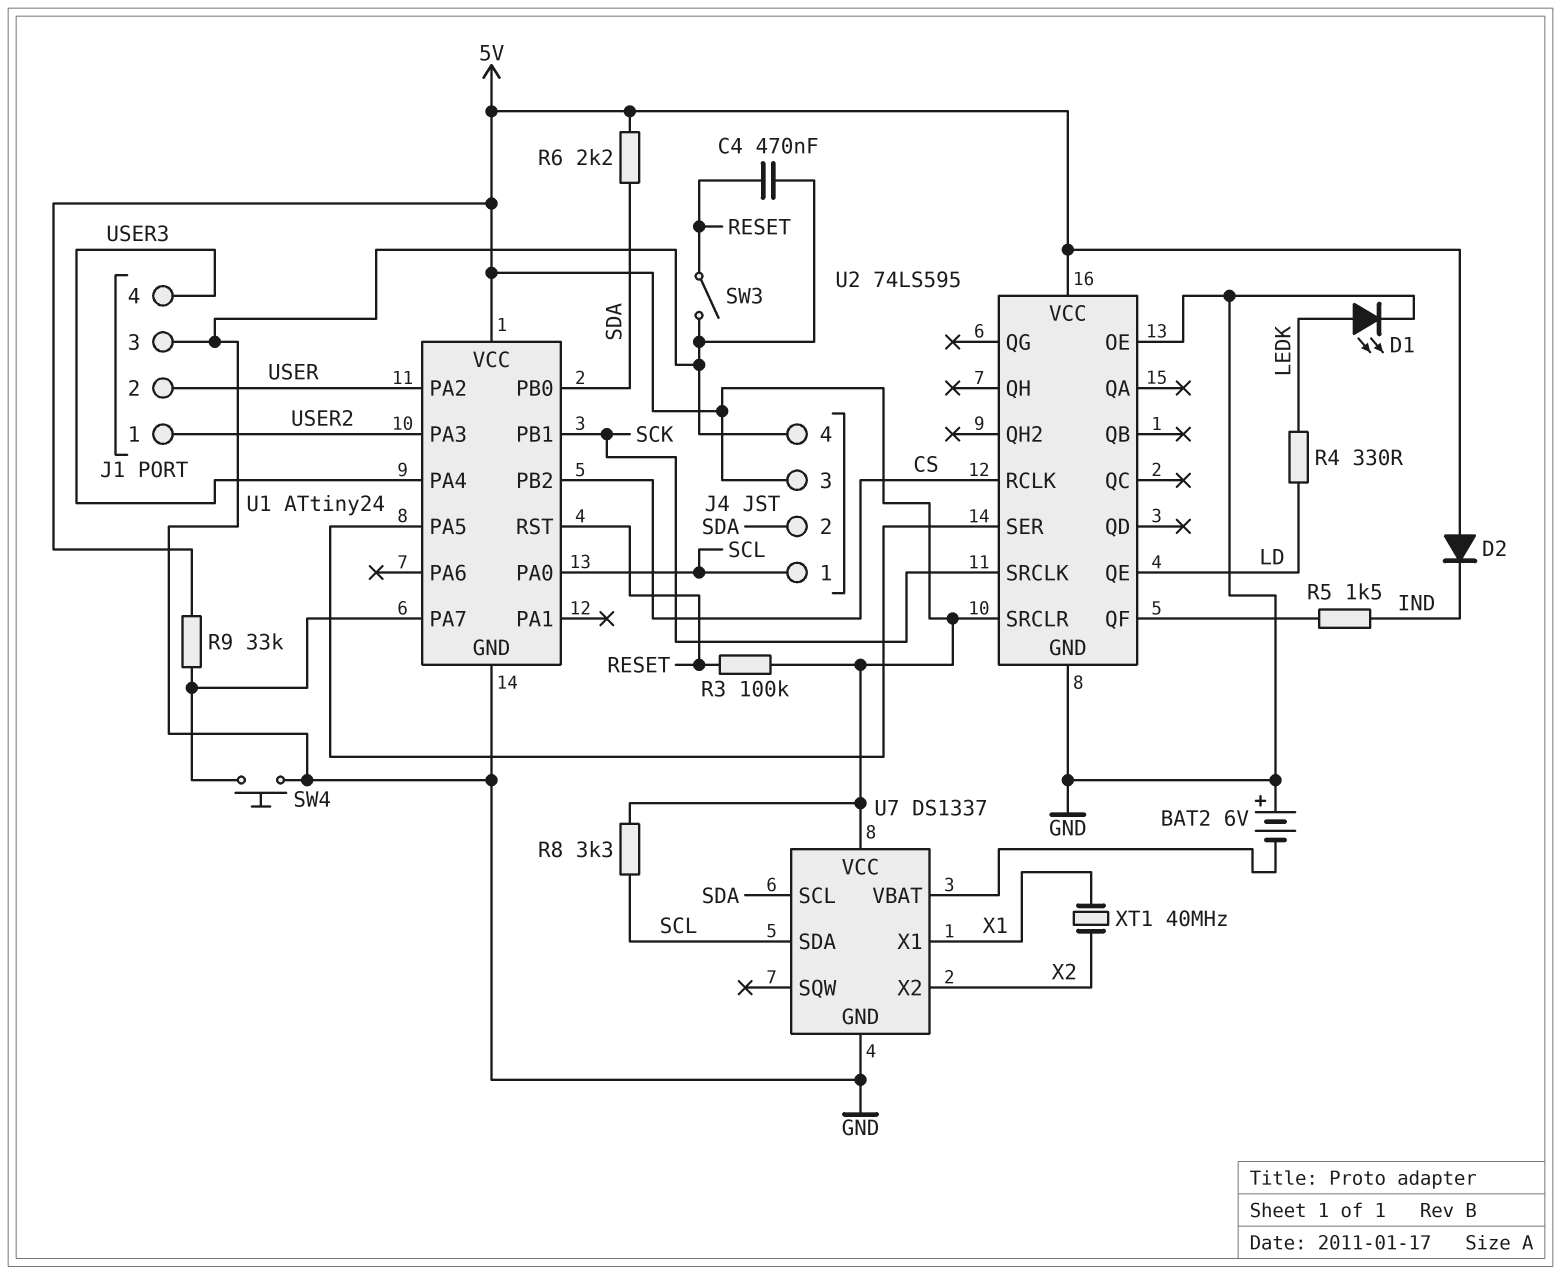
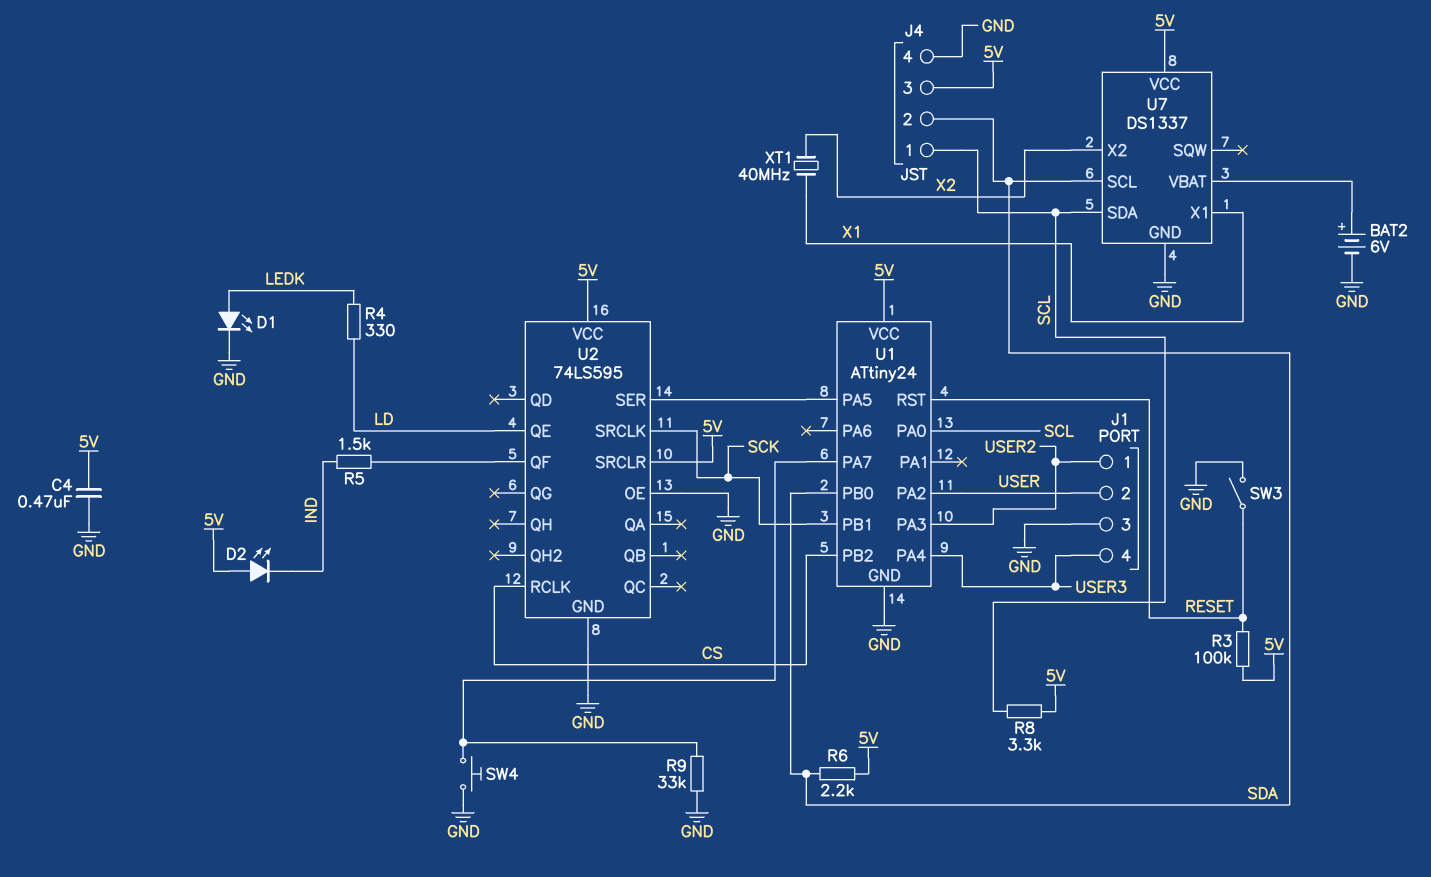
BAT2: 6V (plus GND, minus U7/VBAT) -> 6V (plus U7/VBAT, minus GND)
C4: 470nF (GND, RESET) -> 470nF (5V, GND)
D2: diode (A 5V, K IND) -> LED (A 5V, K IND)
R9: 33k (5V, U1/PA7) -> 33k (GND, U1/PA7)

